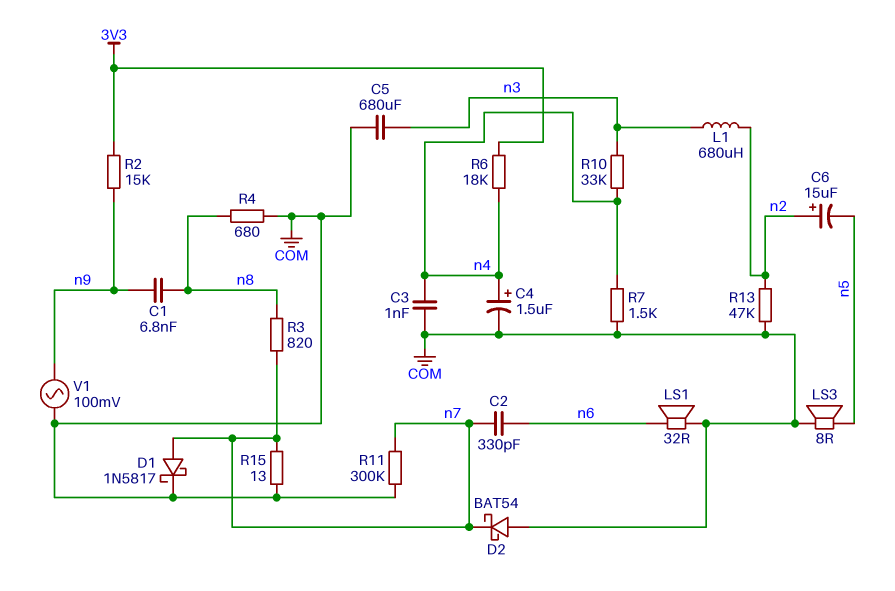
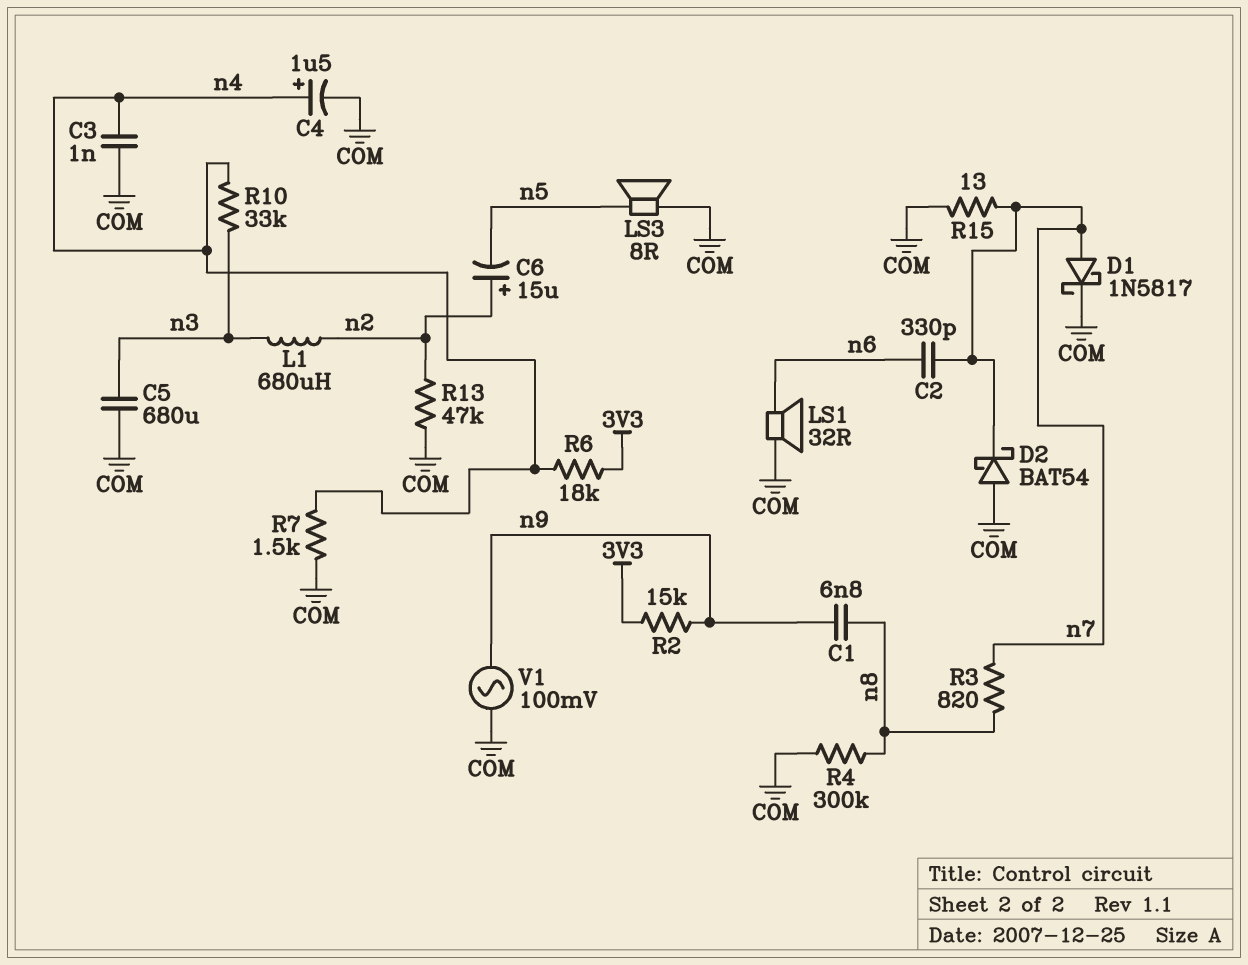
R4: 680 (COM, n8) -> 300k (COM, n8)
R11: 300k (COM, n7) -> none

